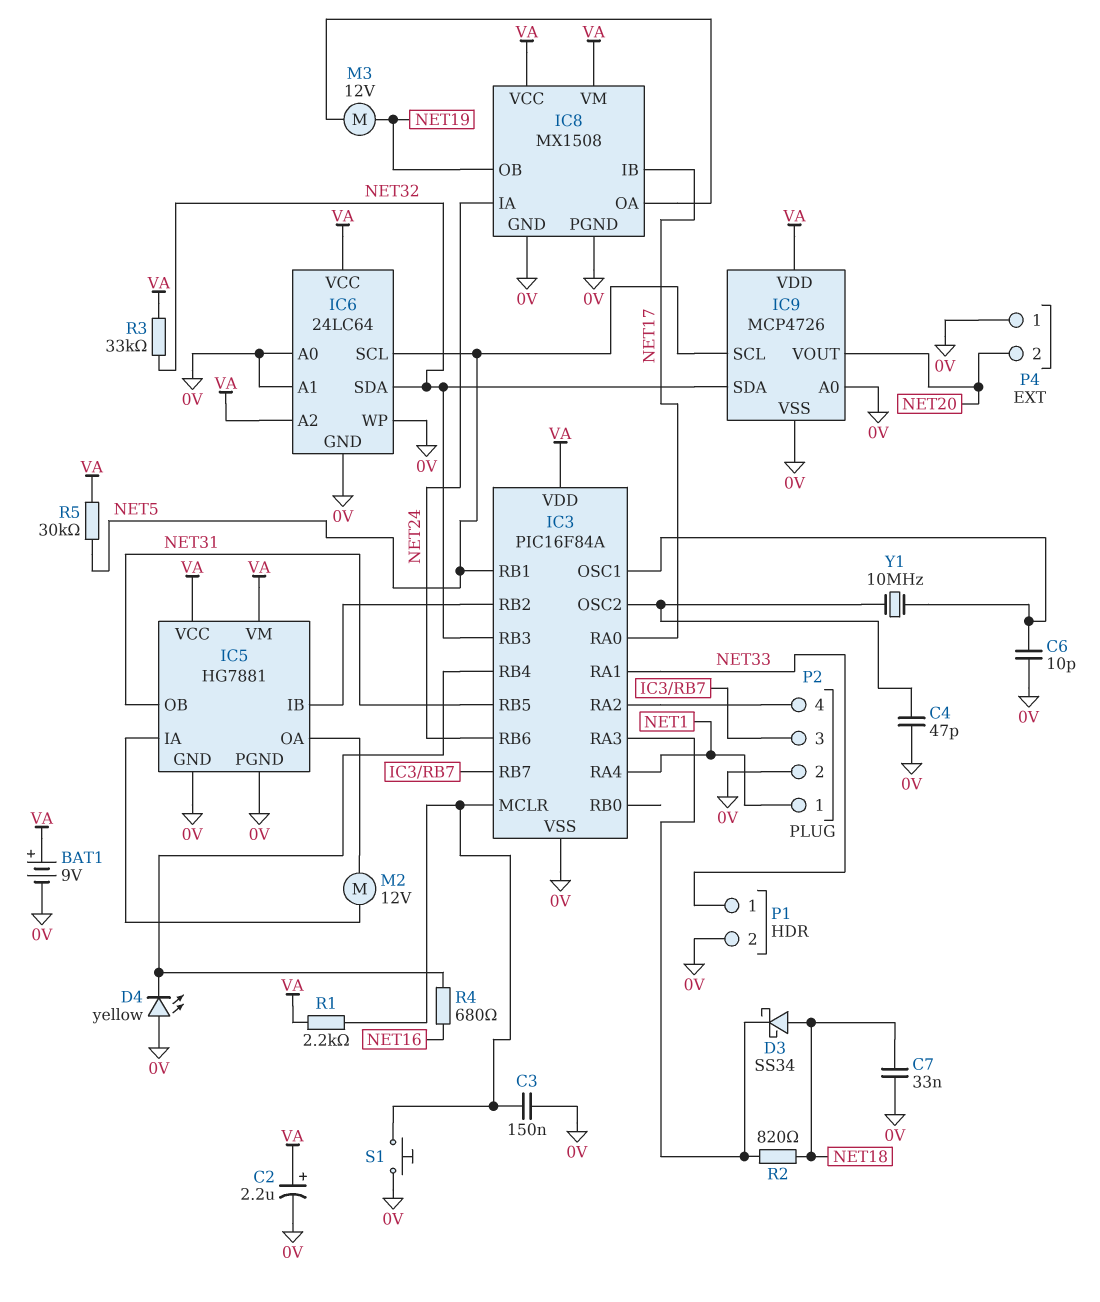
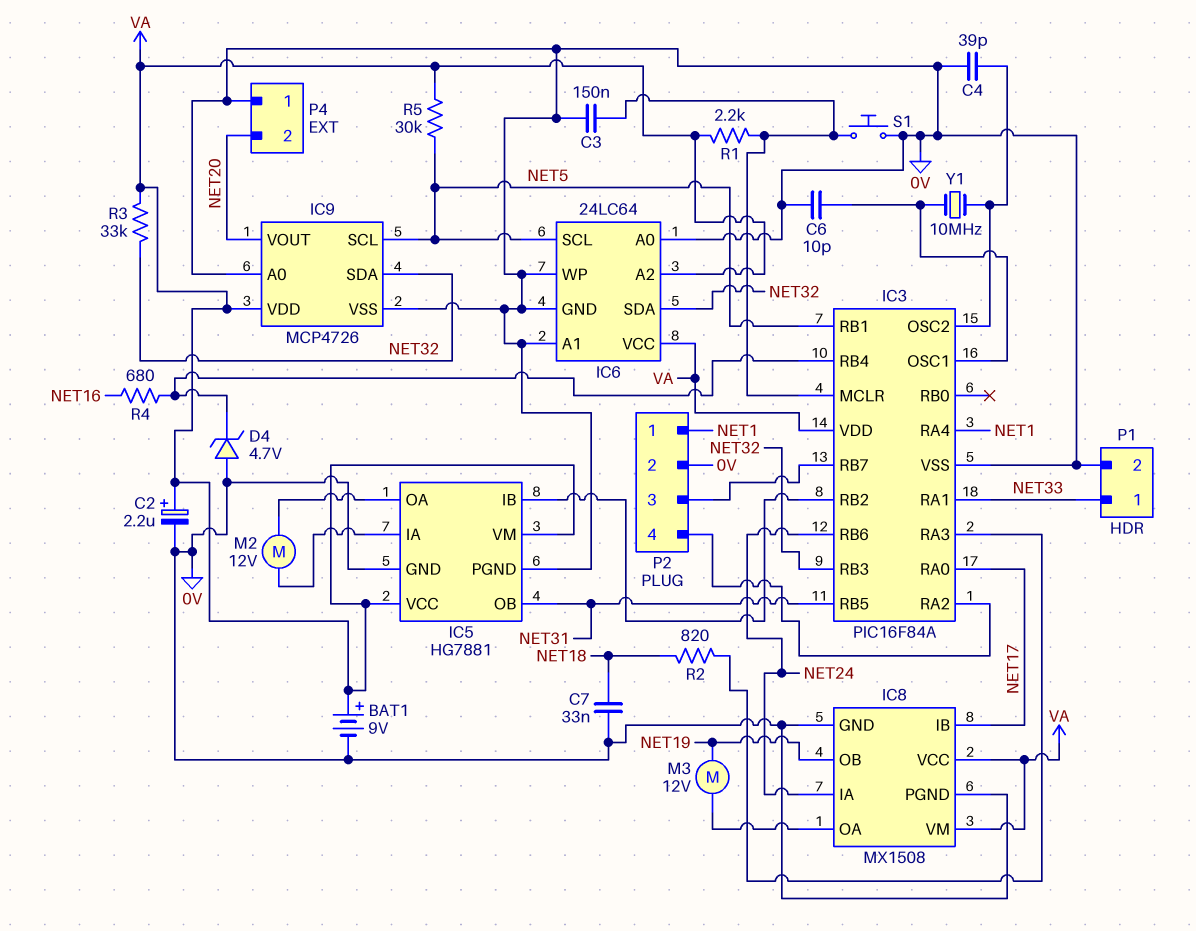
C4: 47pF (0V, IC3/OSC2) -> 39pF (0V, IC3/OSC2)
D3: schottky SS34 (A NET18, K IC3/RA3) -> none
D4: LED yellow (A 0V, K IC3/RB4) -> zener 4.7V (A 0V, K IC3/RB4)

